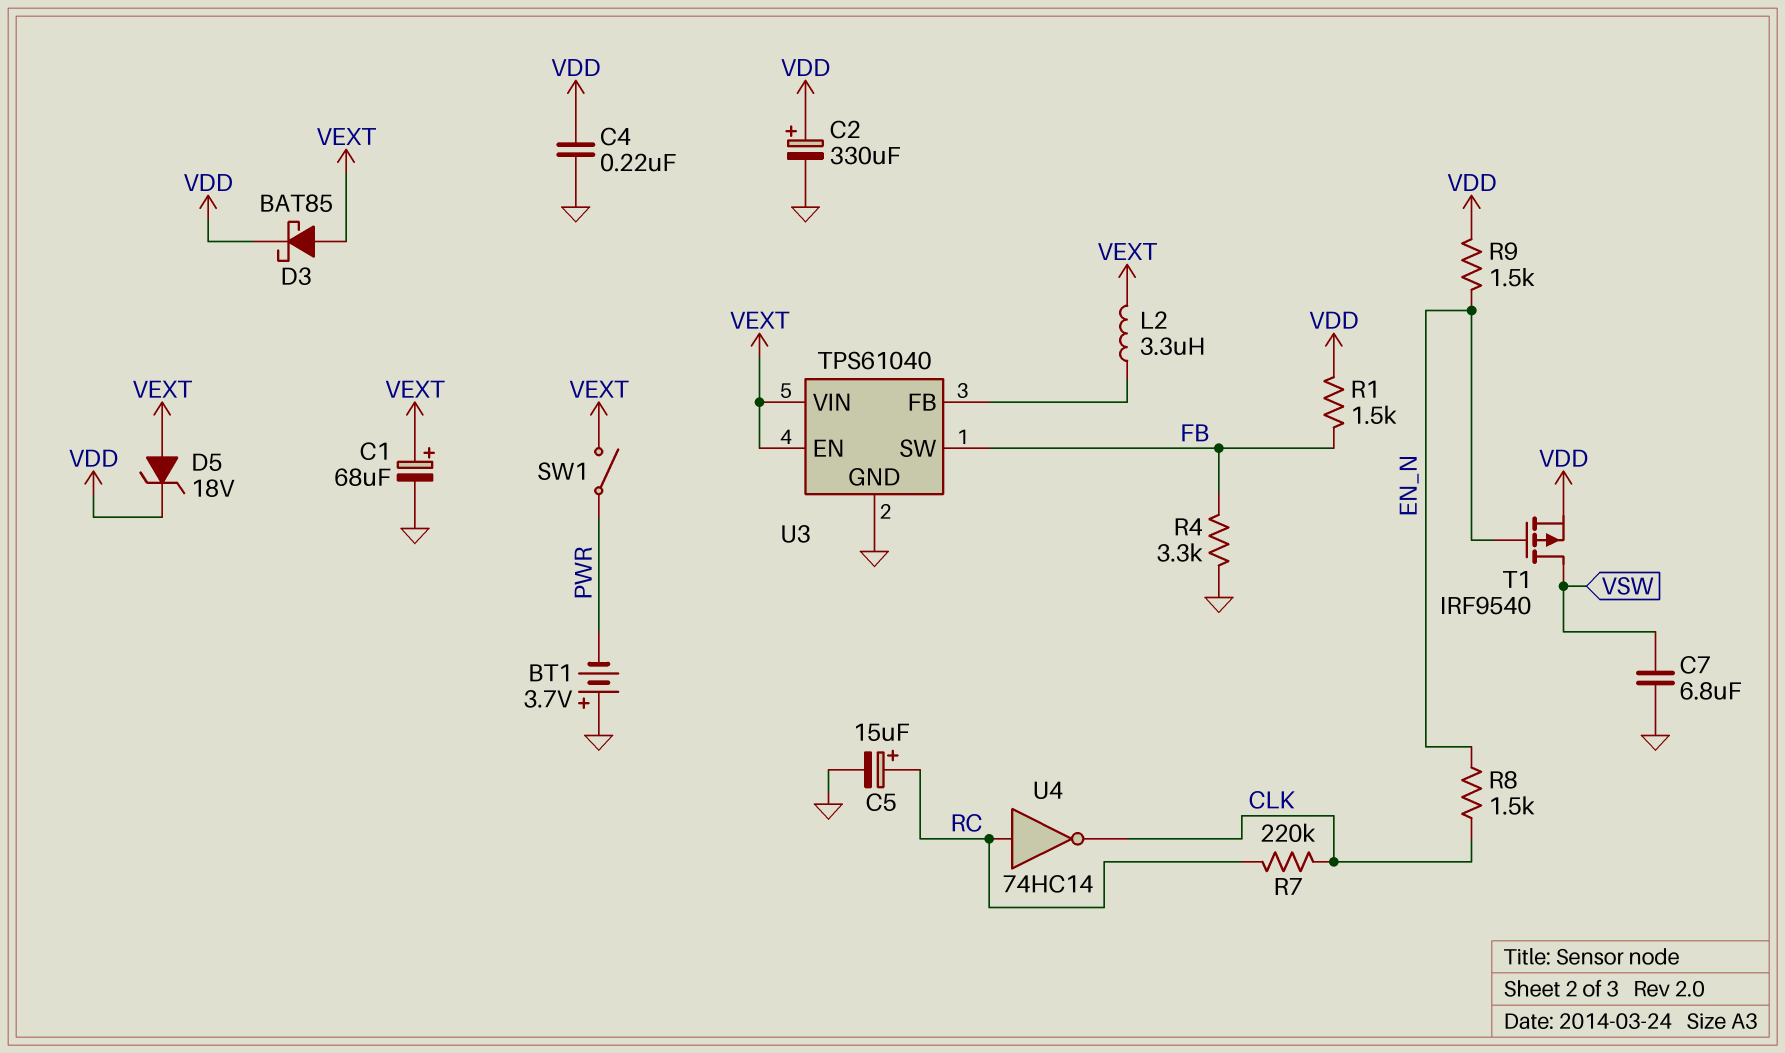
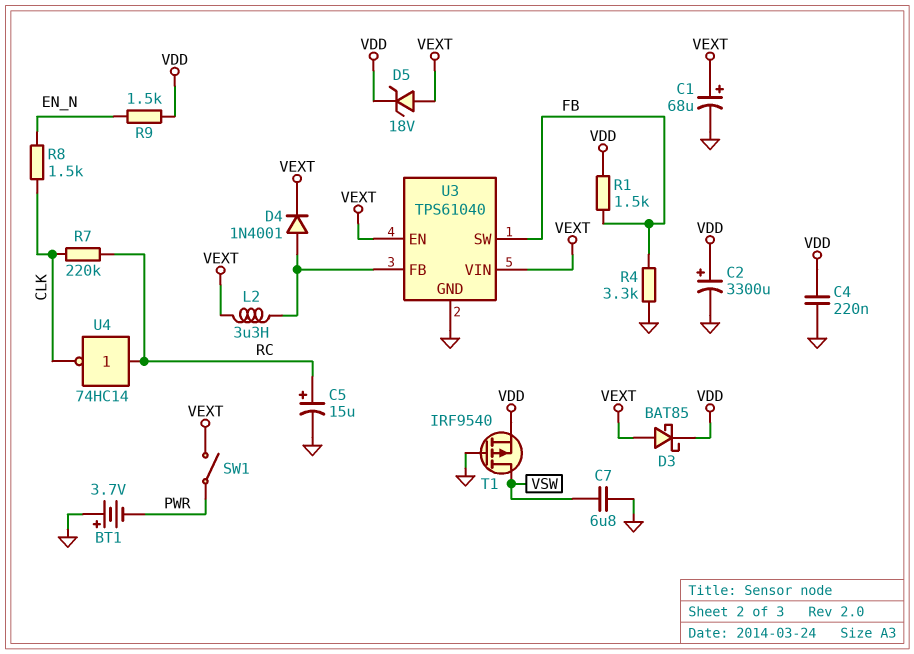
C2: 330uF (plus VDD, minus GND) -> 3300uF (plus VDD, minus GND)
D4: none -> diode 1N4001 (A U3/FB, K VEXT)
T1: PMOS IRF9540 (G EN_N, D VSW, S VDD) -> PMOS IRF9540 (G GND, D VSW, S VDD)

